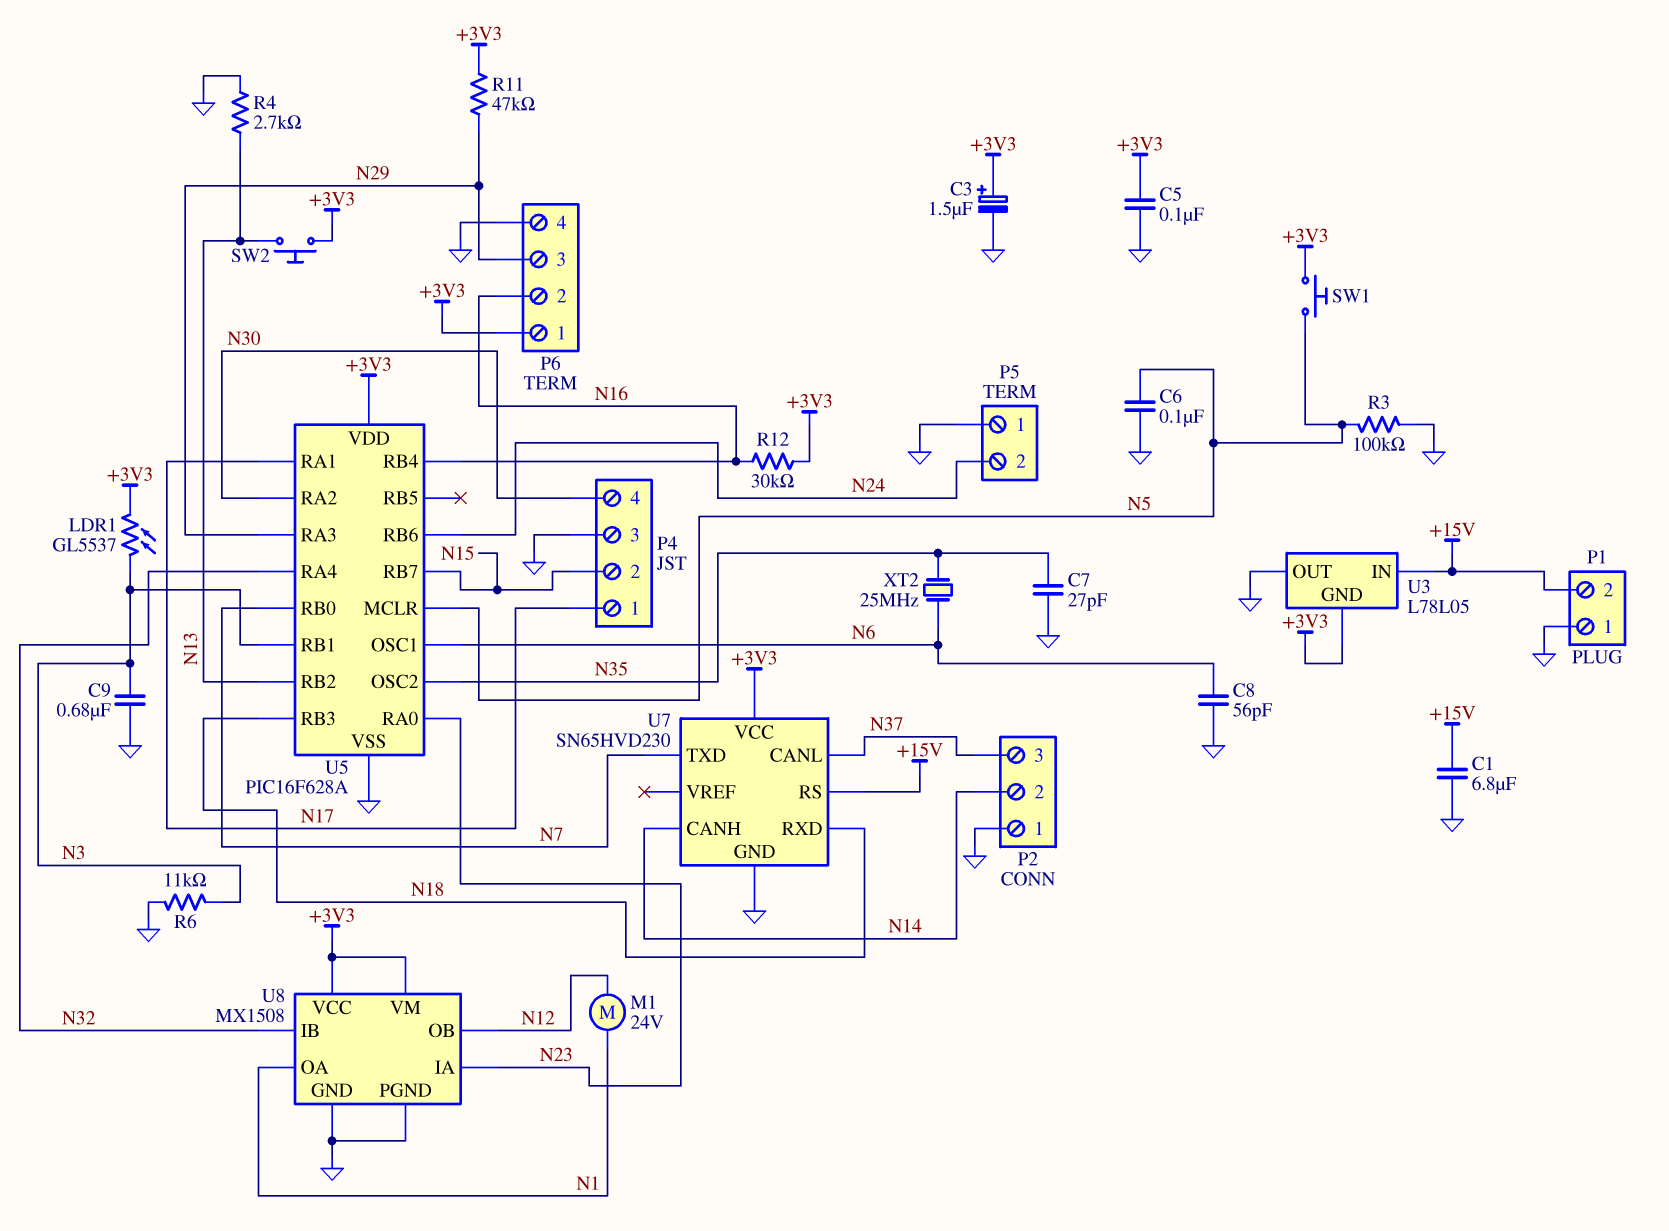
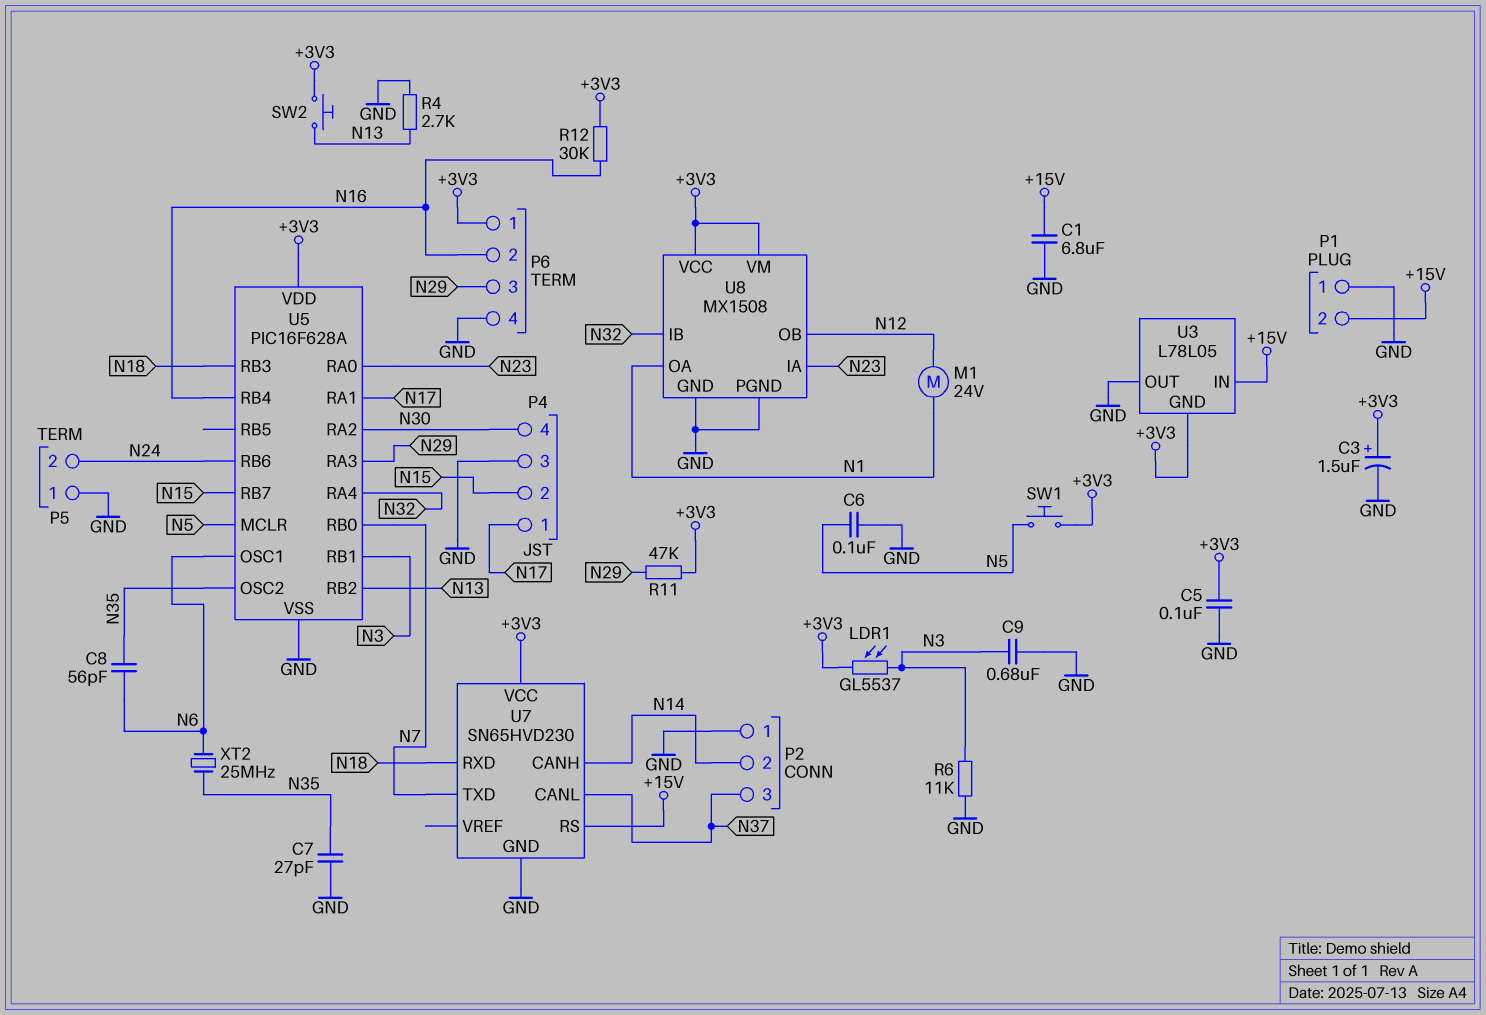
C8: 56pF (GND, N6) -> 56pF (N6, N35)
R3: 100k (GND, N5) -> none

